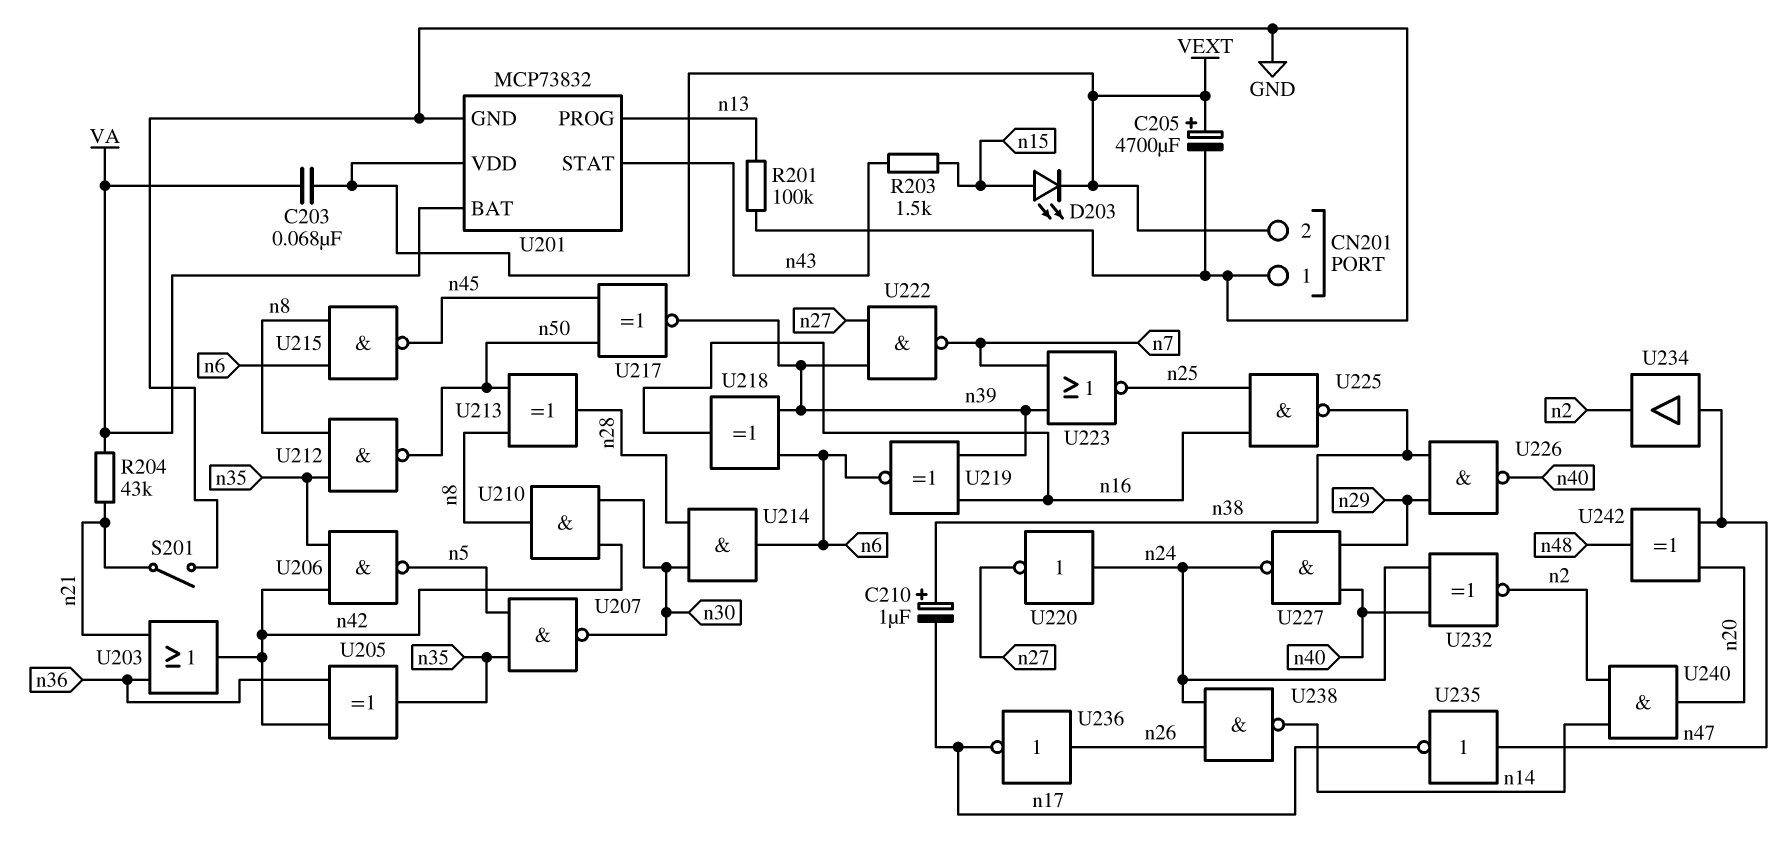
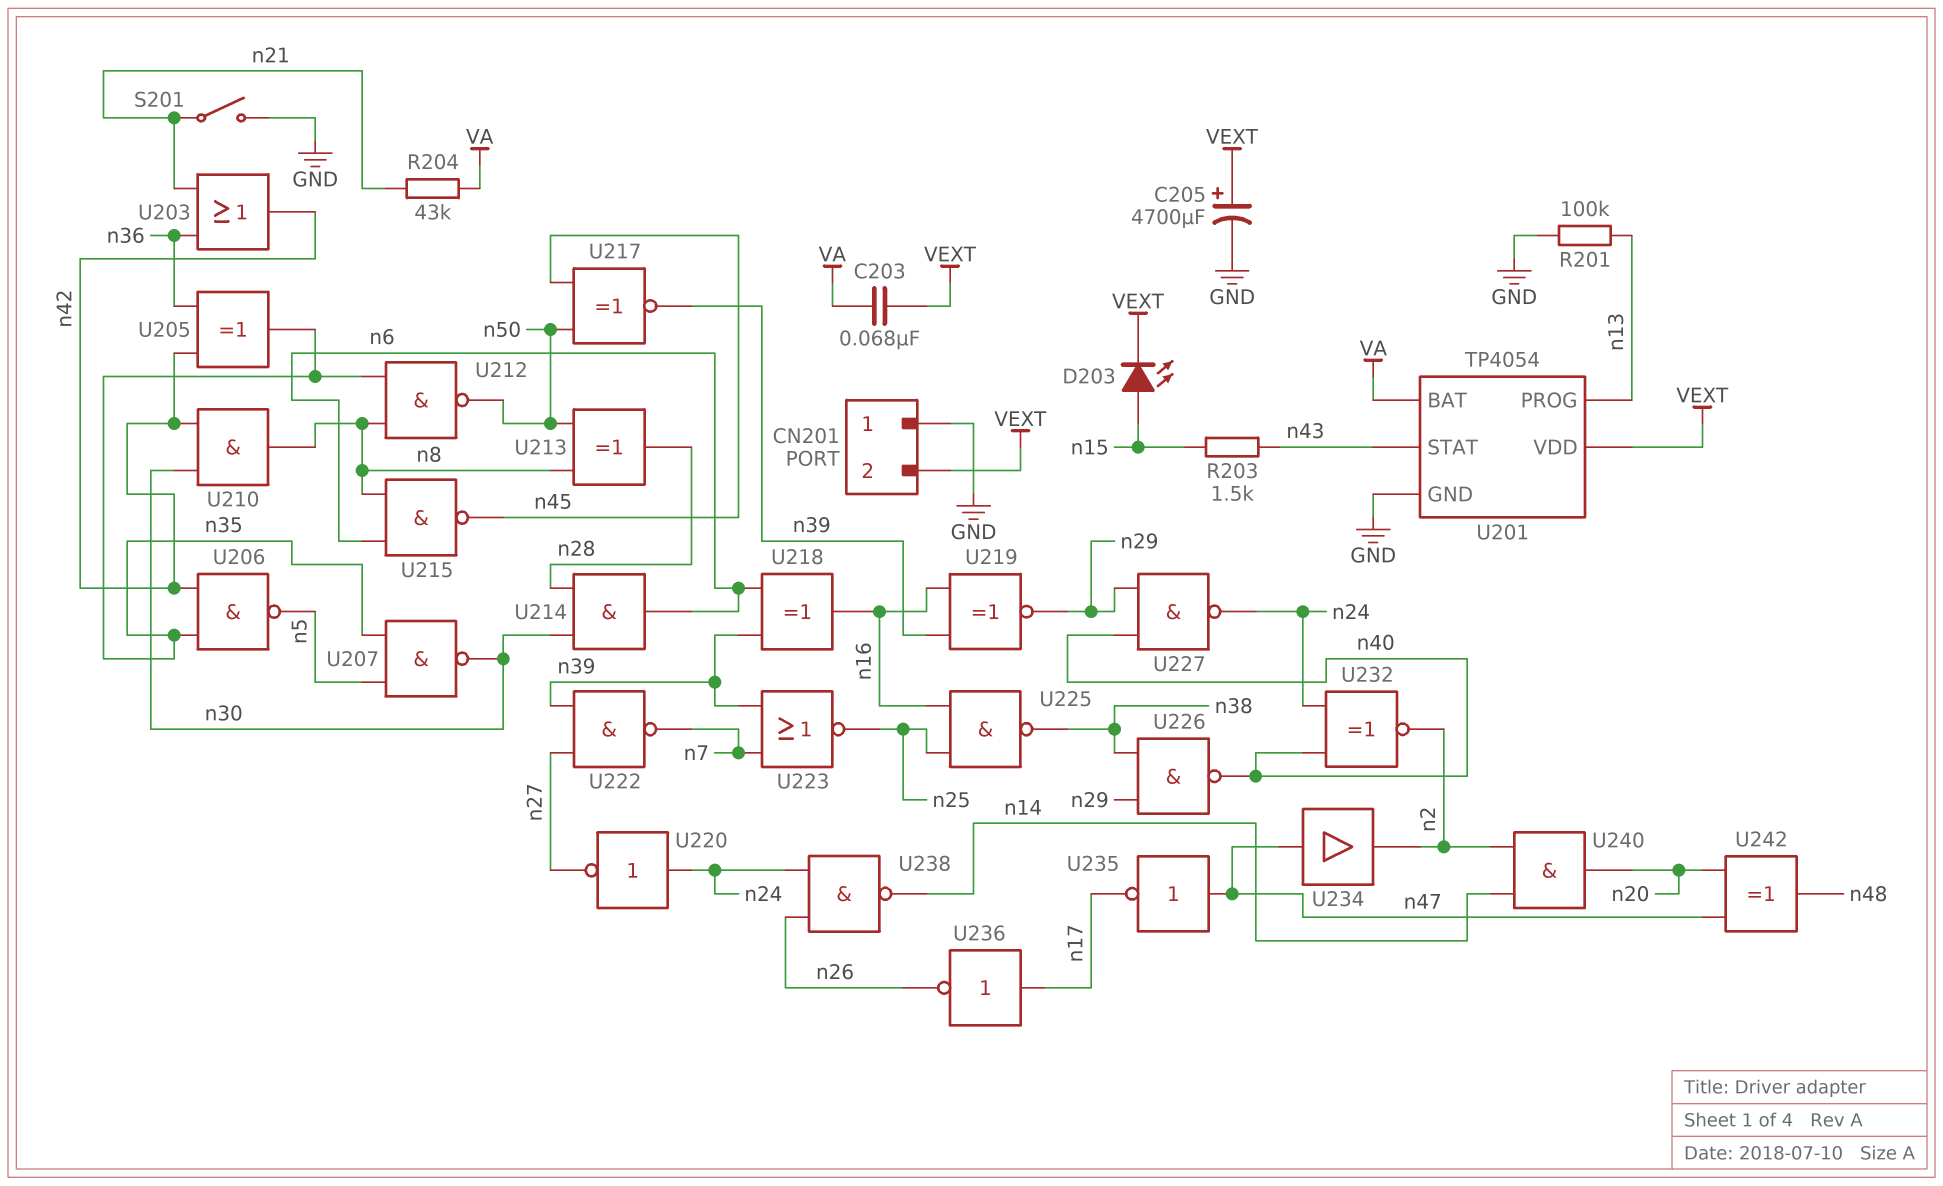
C210: 1uF (plus n38, minus n17) -> none
U201: MCP73832 -> TP4054
U219: XNOR (in n16, in n39, out n6) -> XNOR (in n16, in n39, out n29)
U236: NOT (in n26, out n17) -> NOT (in n17, out n26)

